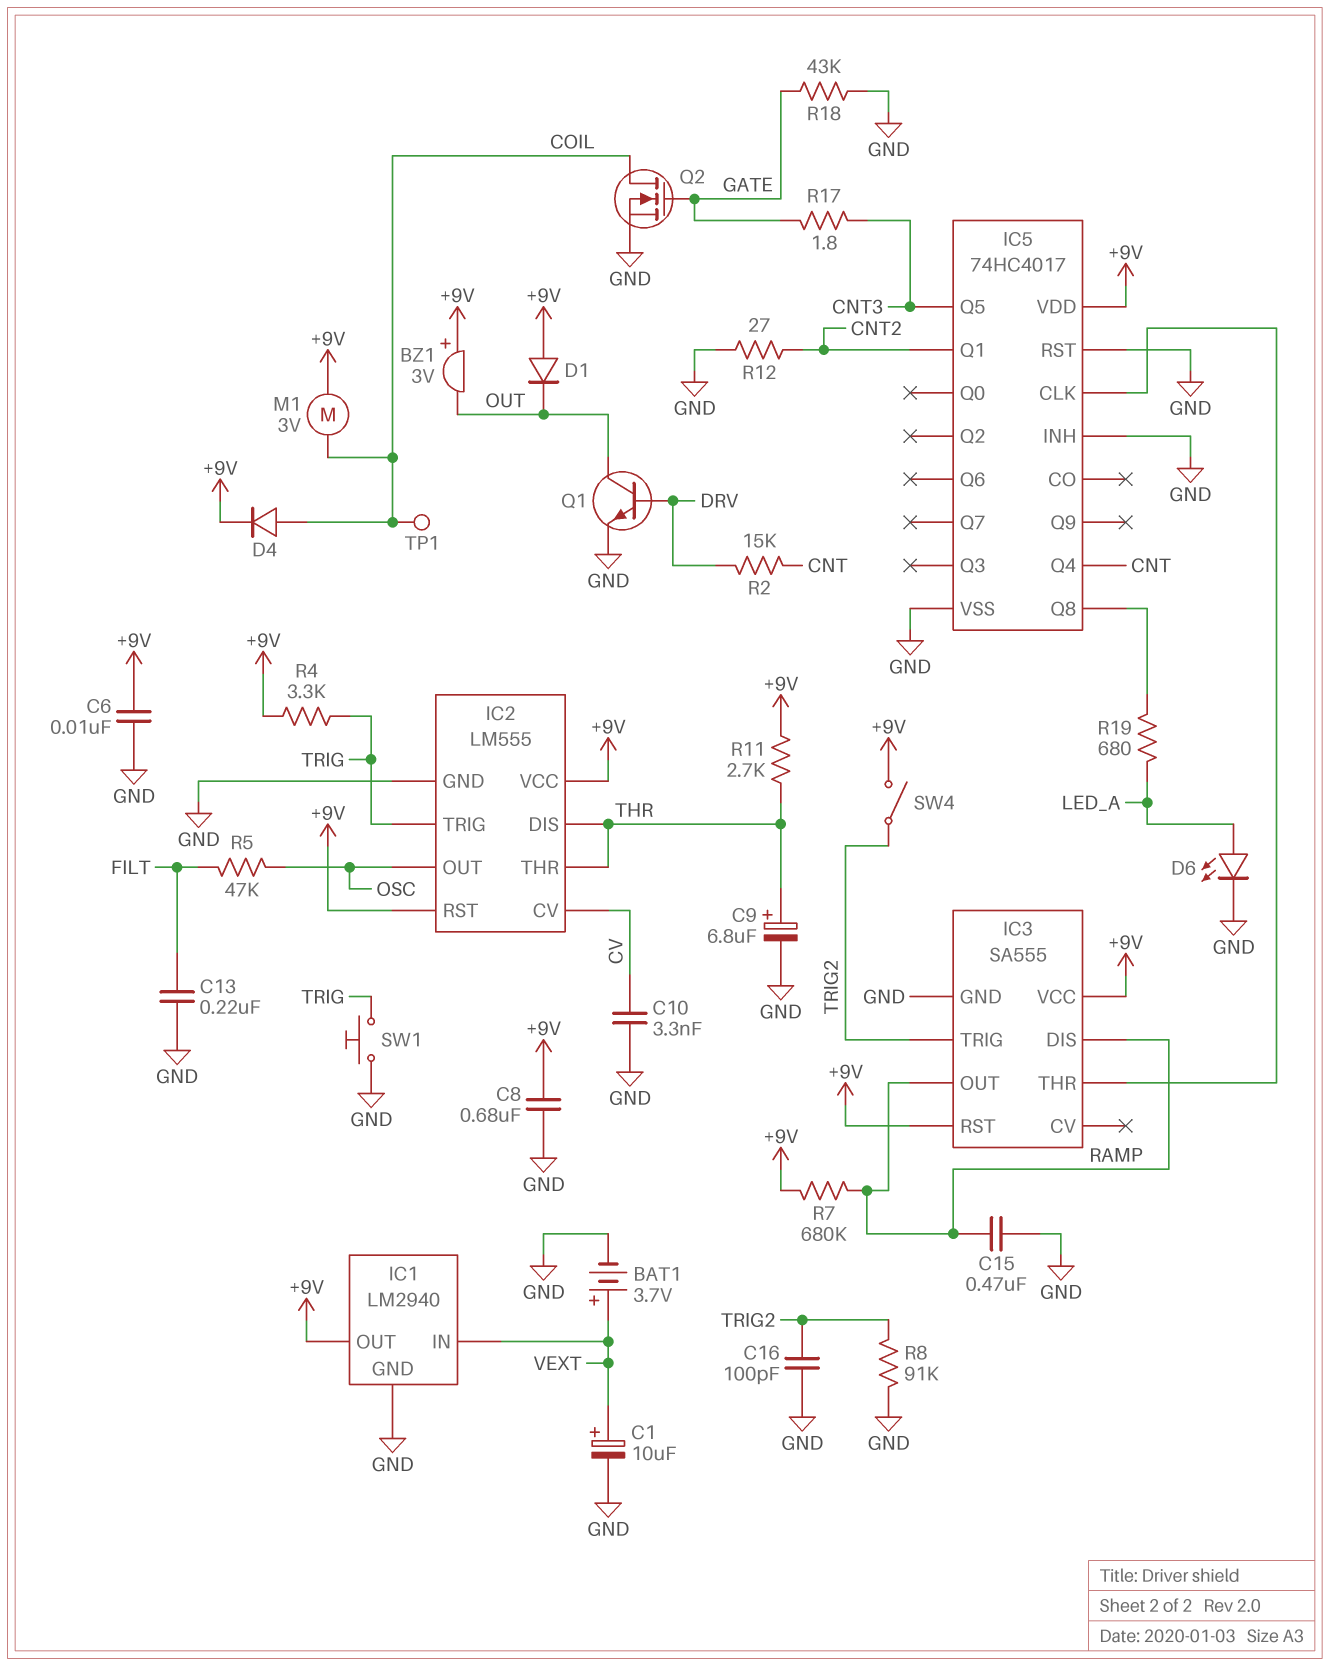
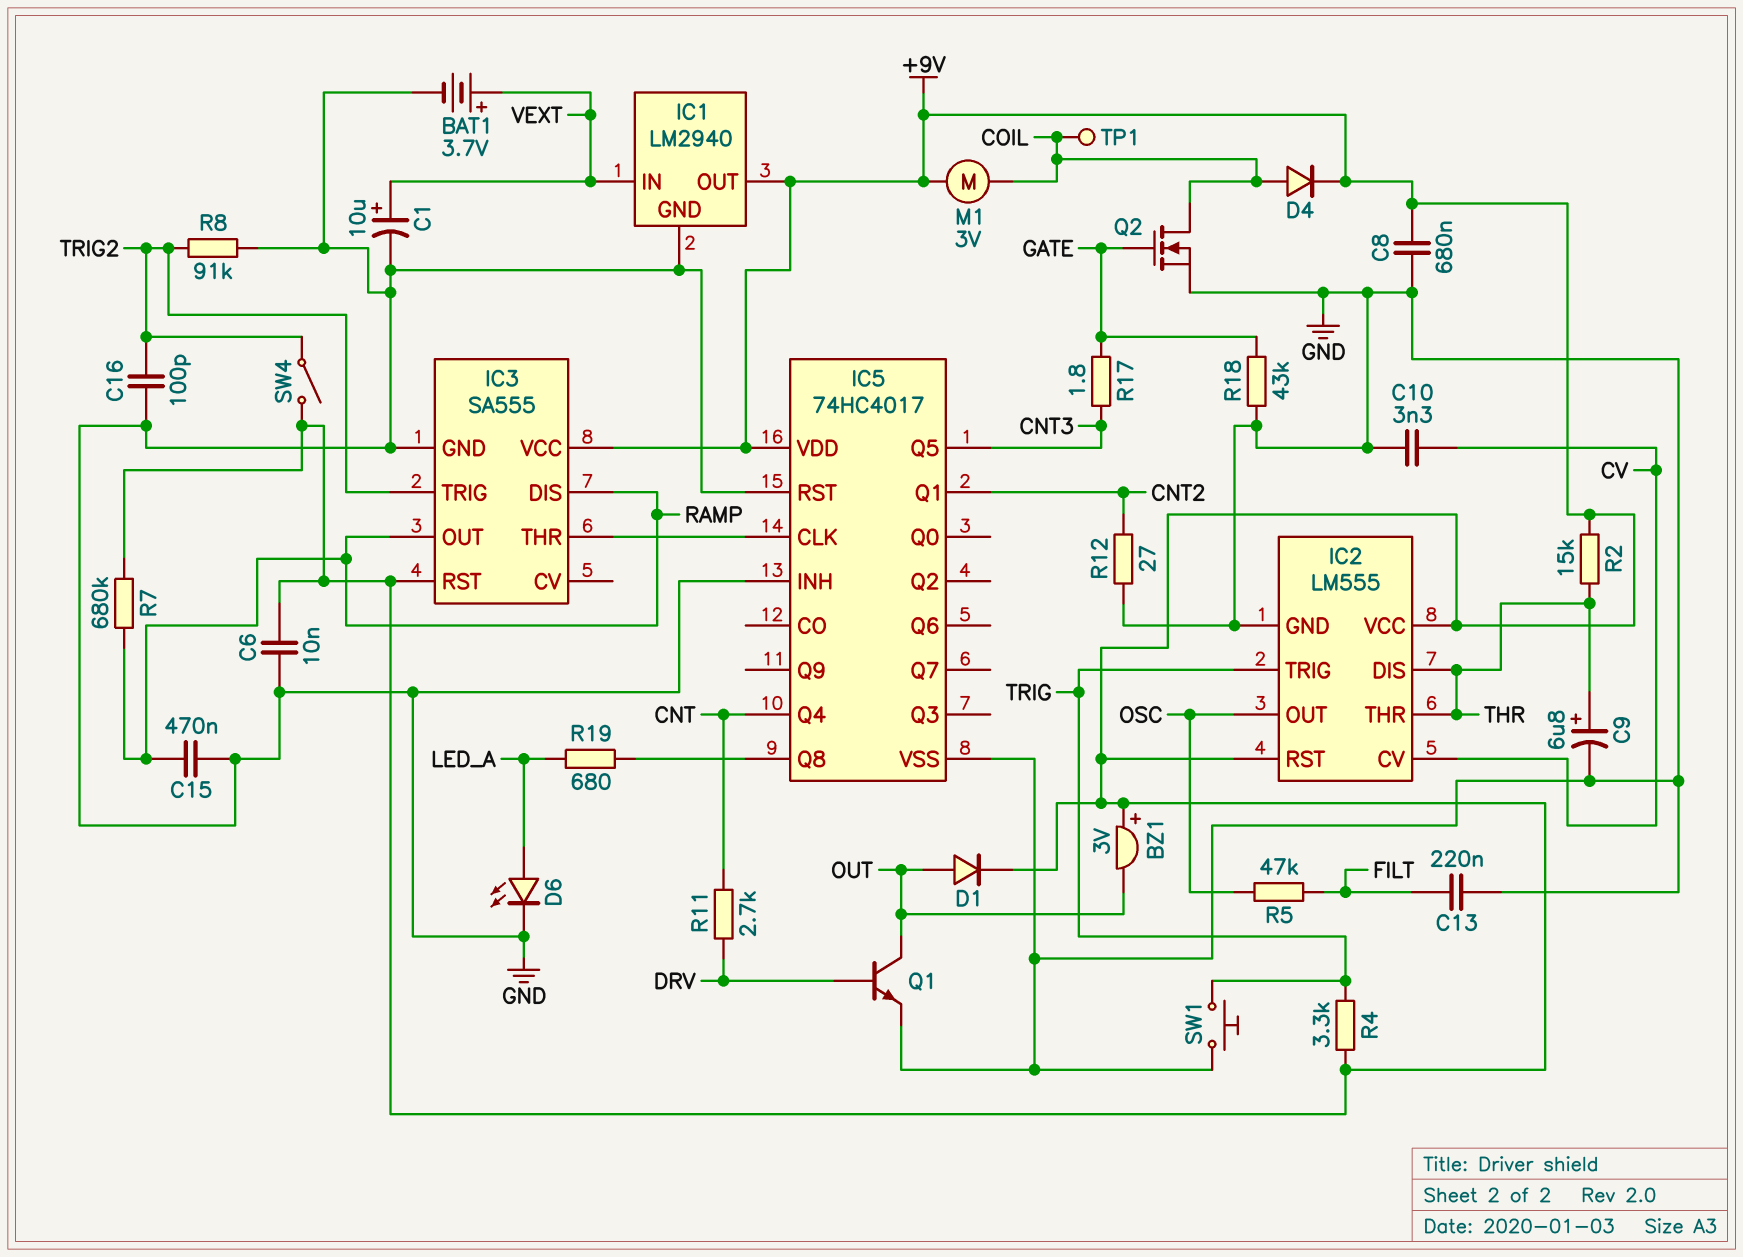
D1: diode (A +9V, K OUT) -> diode (A OUT, K +9V)
R2: 15k (CNT, DRV) -> 15k (+9V, THR)
R11: 2.7k (+9V, THR) -> 2.7k (CNT, DRV)

